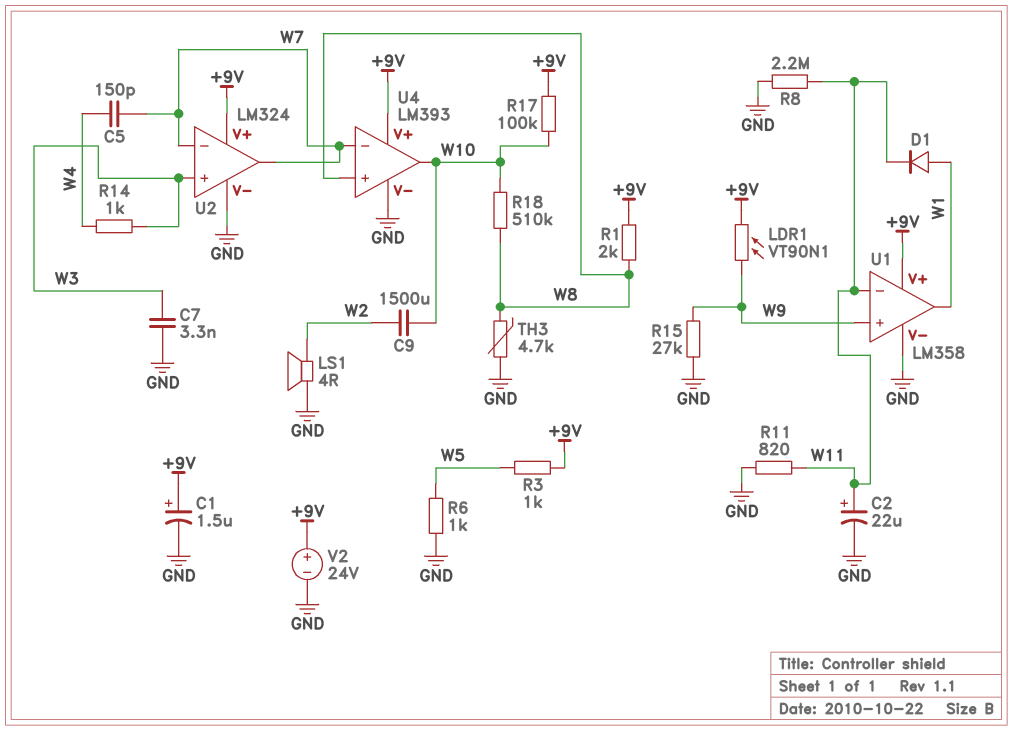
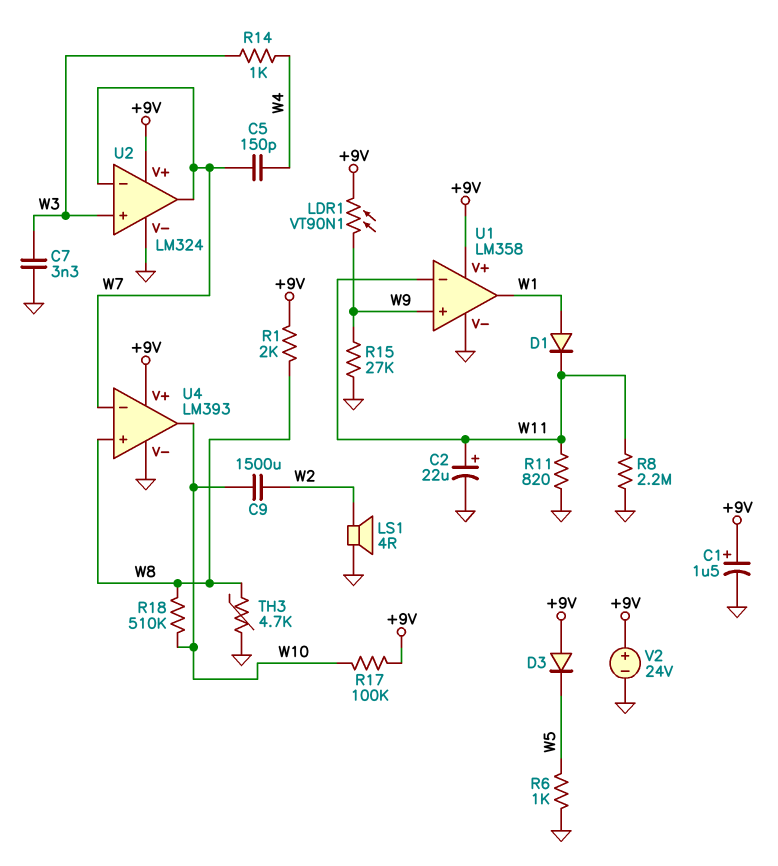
D3: none -> diode (A +9V, K W5)
R3: 1k (+9V, W5) -> none

